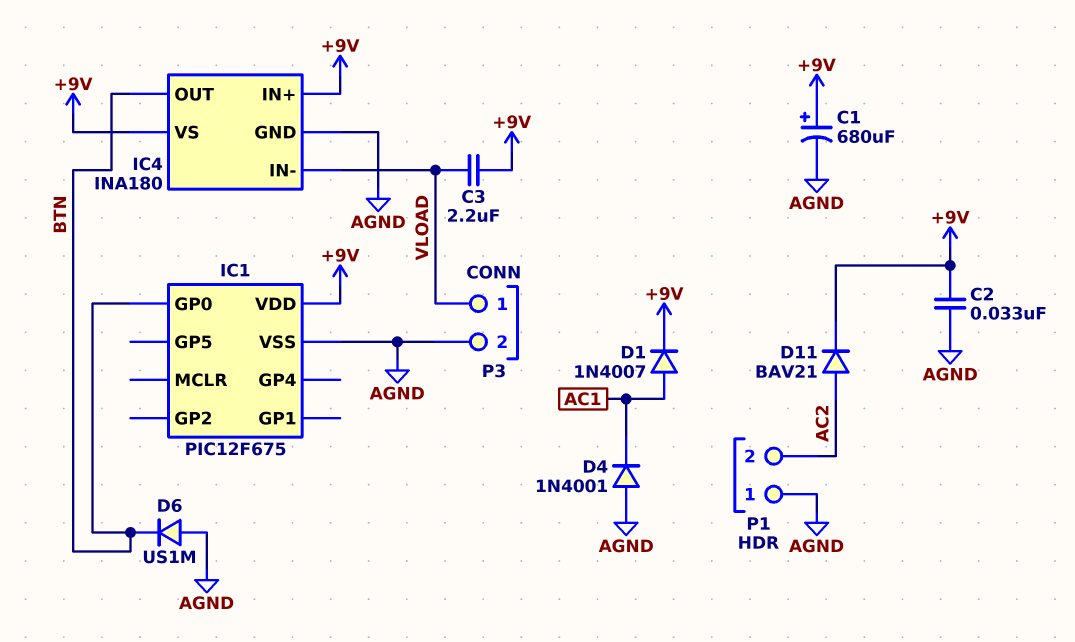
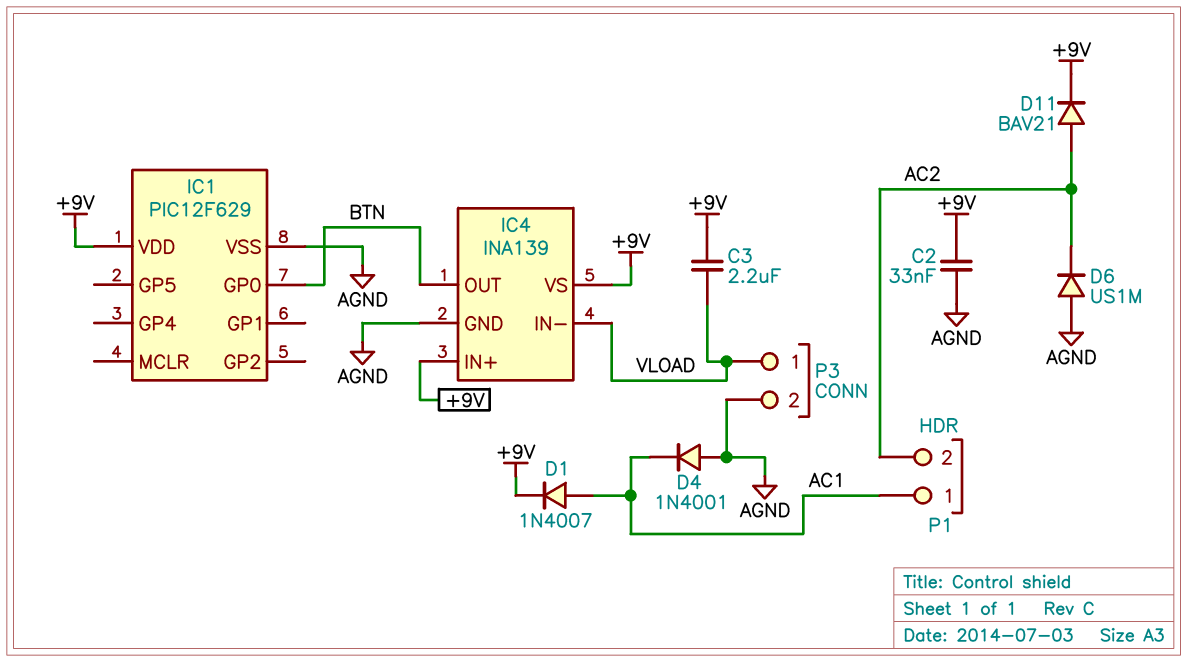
C1: 680uF (plus +9V, minus AGND) -> none
D6: diode US1M (A AGND, K BTN) -> diode US1M (A AGND, K AC2)
IC1: PIC12F675 -> PIC12F629
IC4: INA180 -> INA139
P1 pin 1: AGND -> AC1

